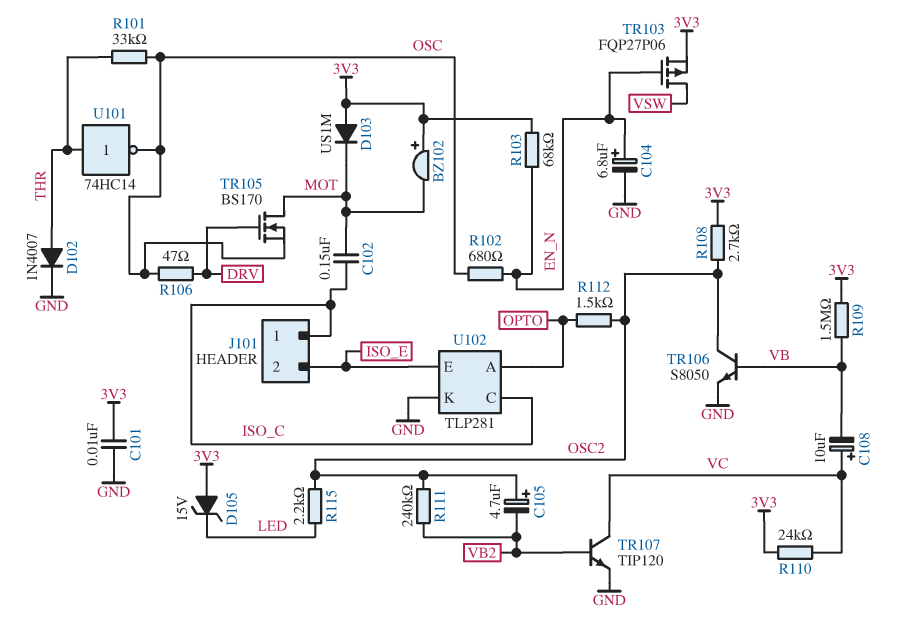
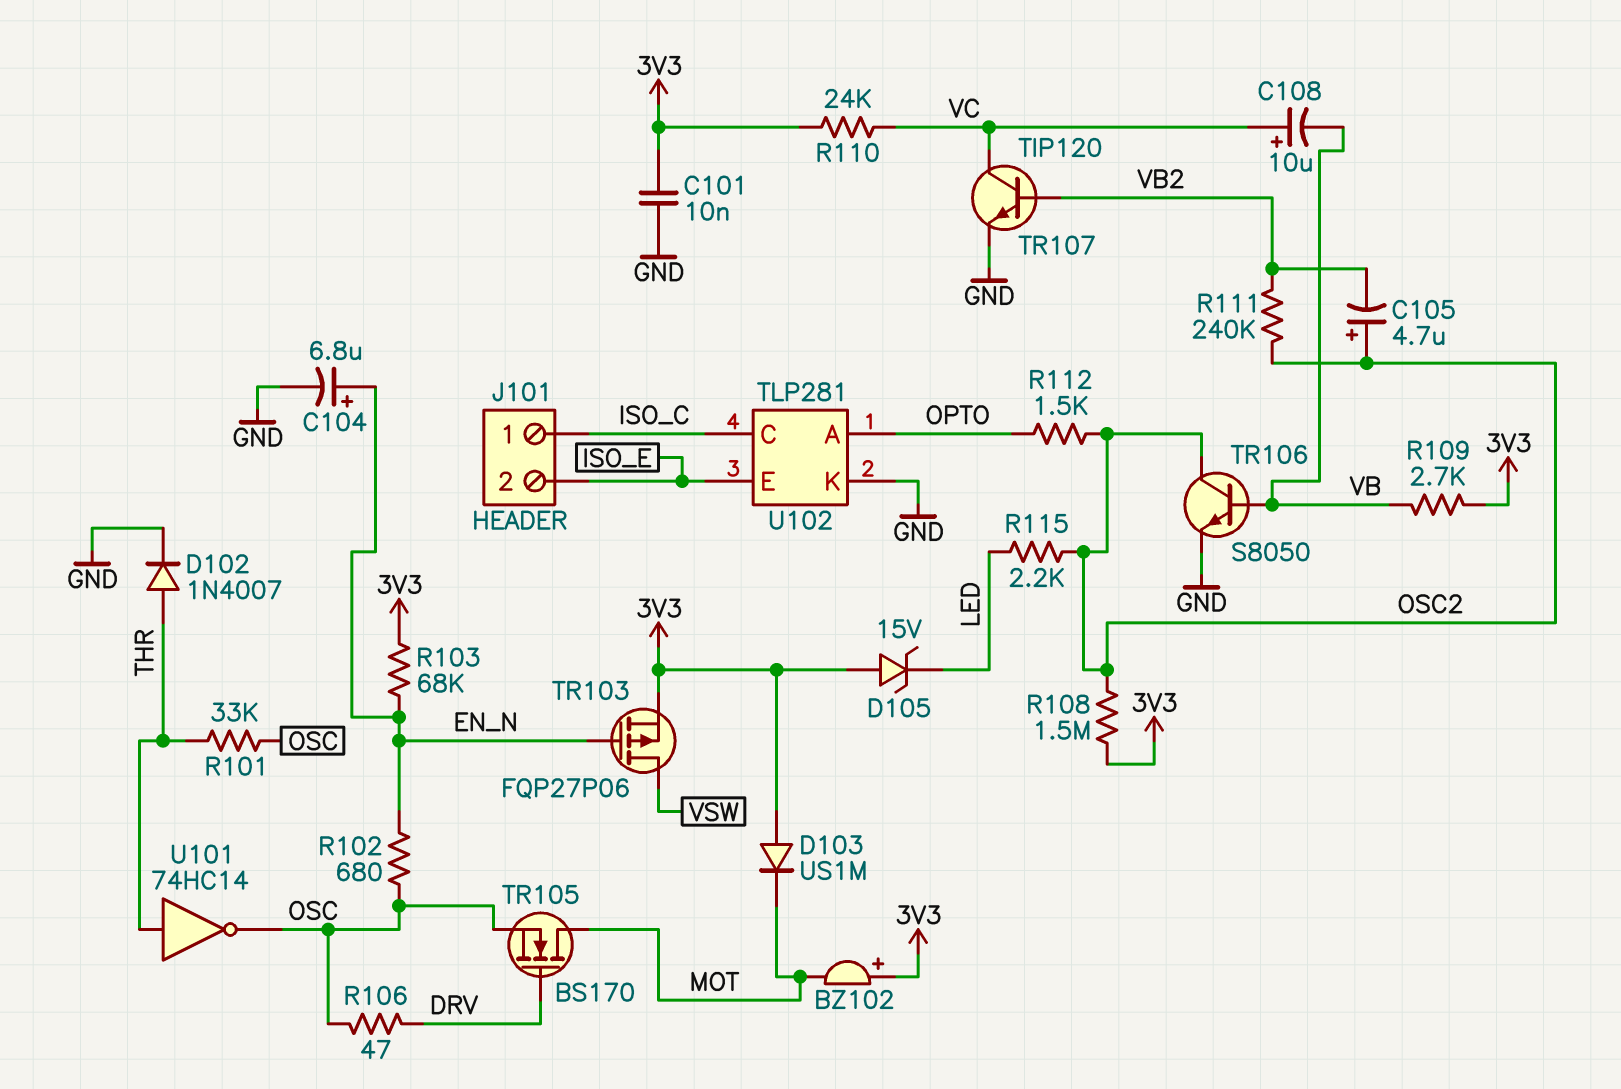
C102: 150nF (ISO_C, MOT) -> none
R108: 2.7k (3V3, OSC2) -> 1.5M (3V3, OSC2)
R109: 1.5M (3V3, VB) -> 2.7k (3V3, VB)

